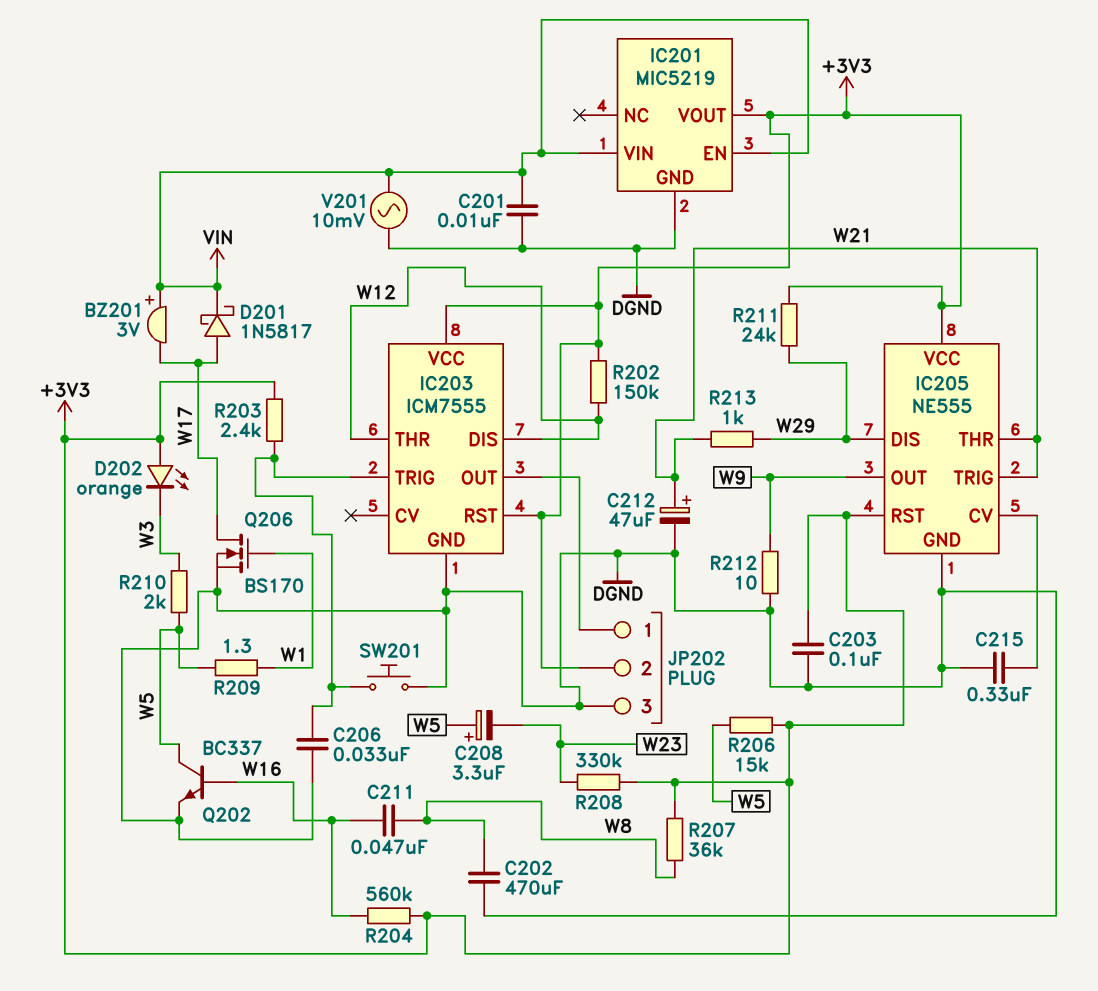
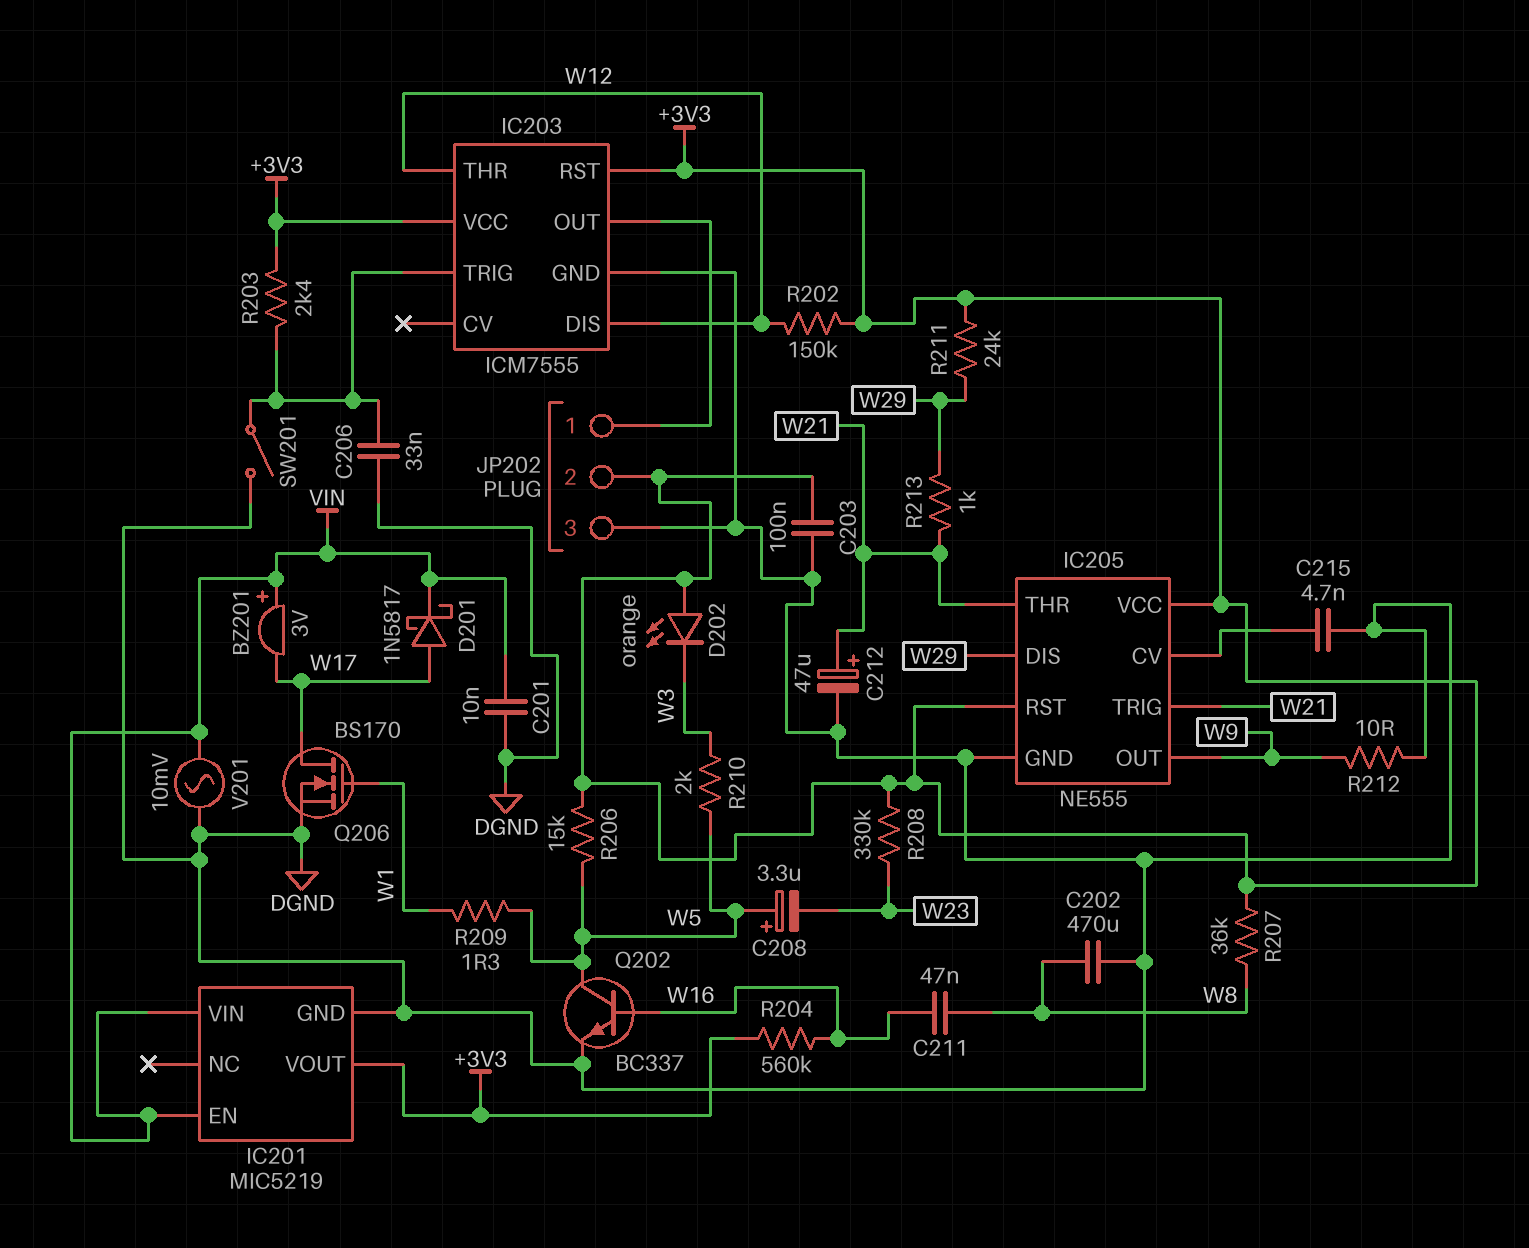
C215: 330nF (DGND, IC205/CV) -> 4.7nF (DGND, IC205/CV)
SW201: button (DGND, IC203/TRIG) -> switch (DGND, IC203/TRIG)

